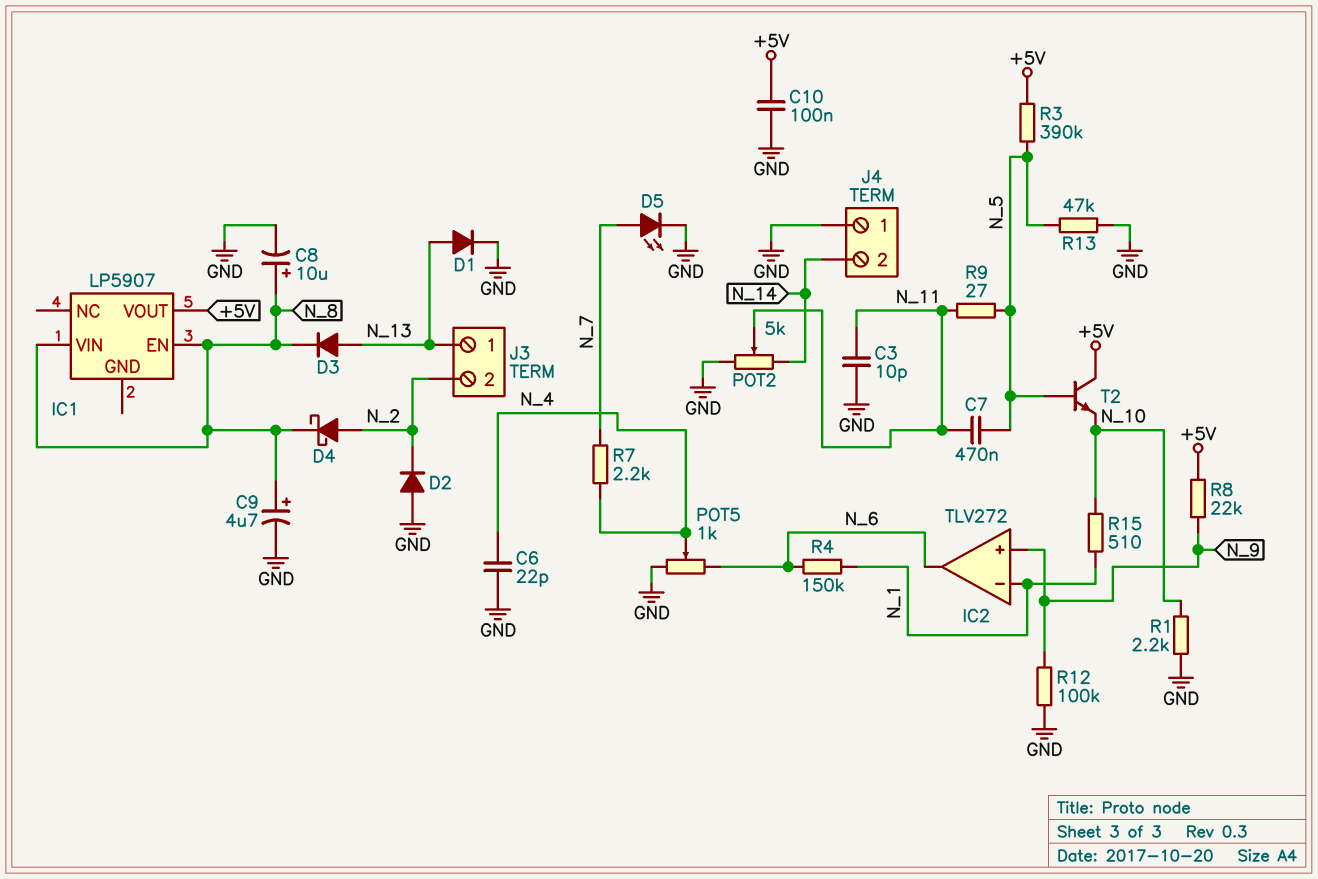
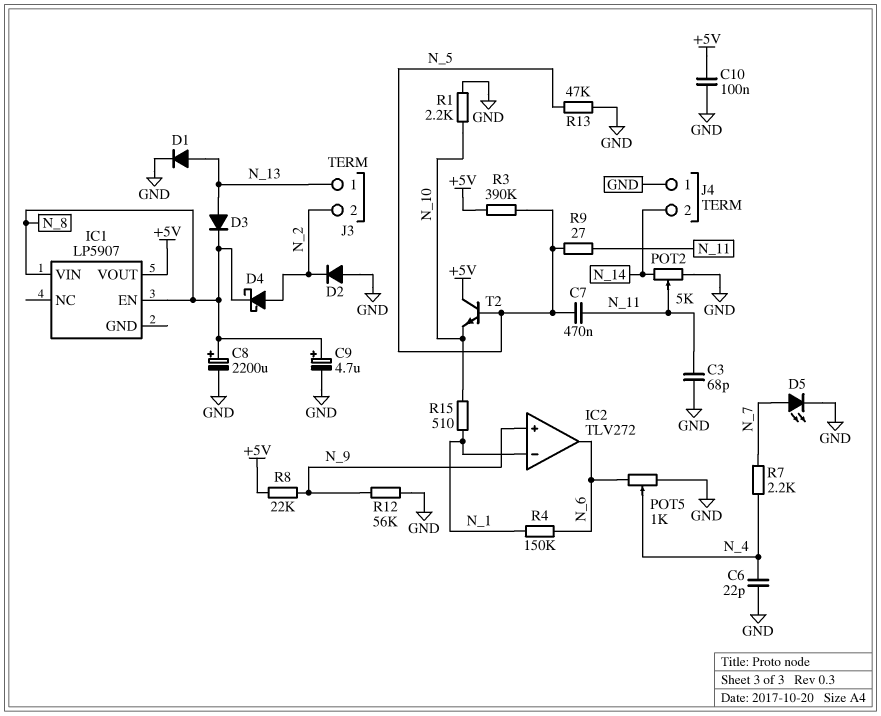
C3: 10pF (GND, N_11) -> 68pF (GND, N_11)
C8: 10uF (plus N_8, minus GND) -> 2200uF (plus N_8, minus GND)
R12: 100k (GND, N_9) -> 56k (GND, N_9)

